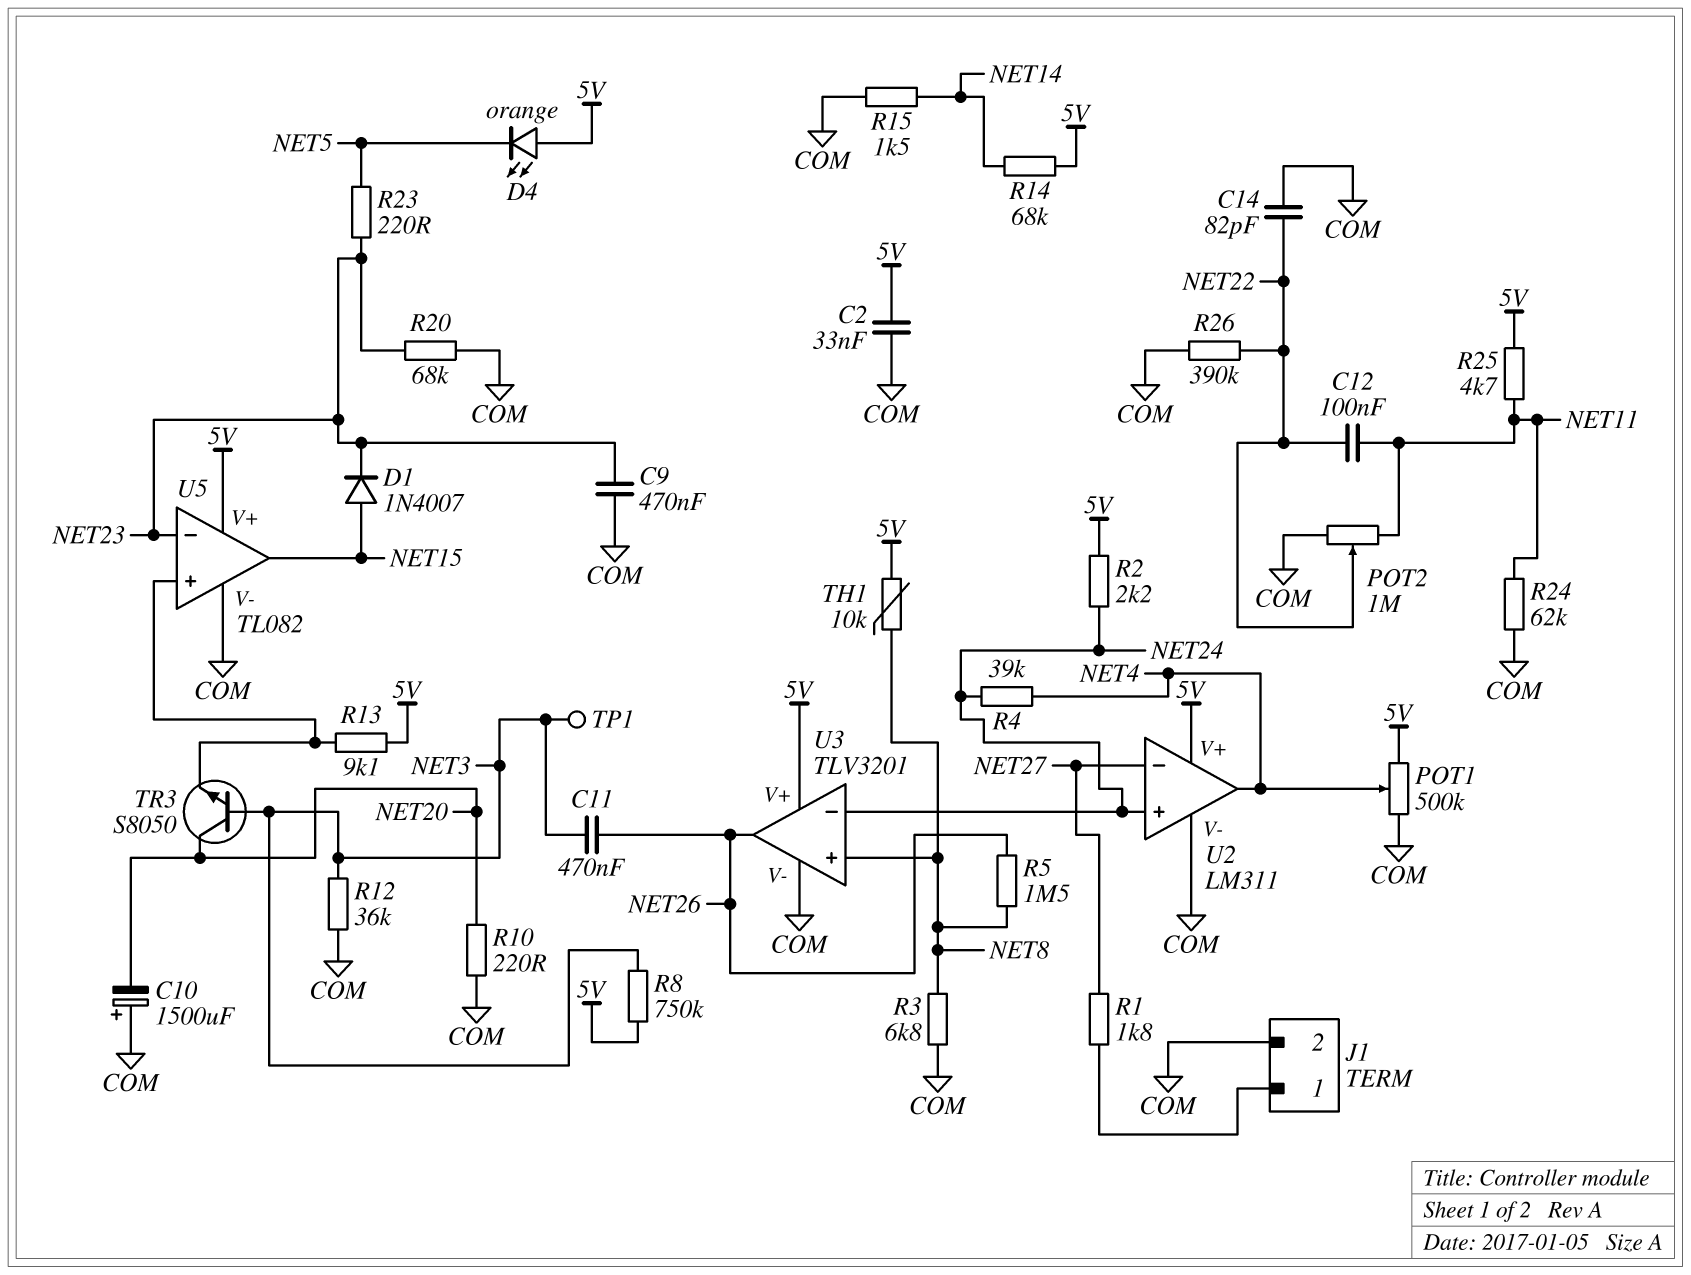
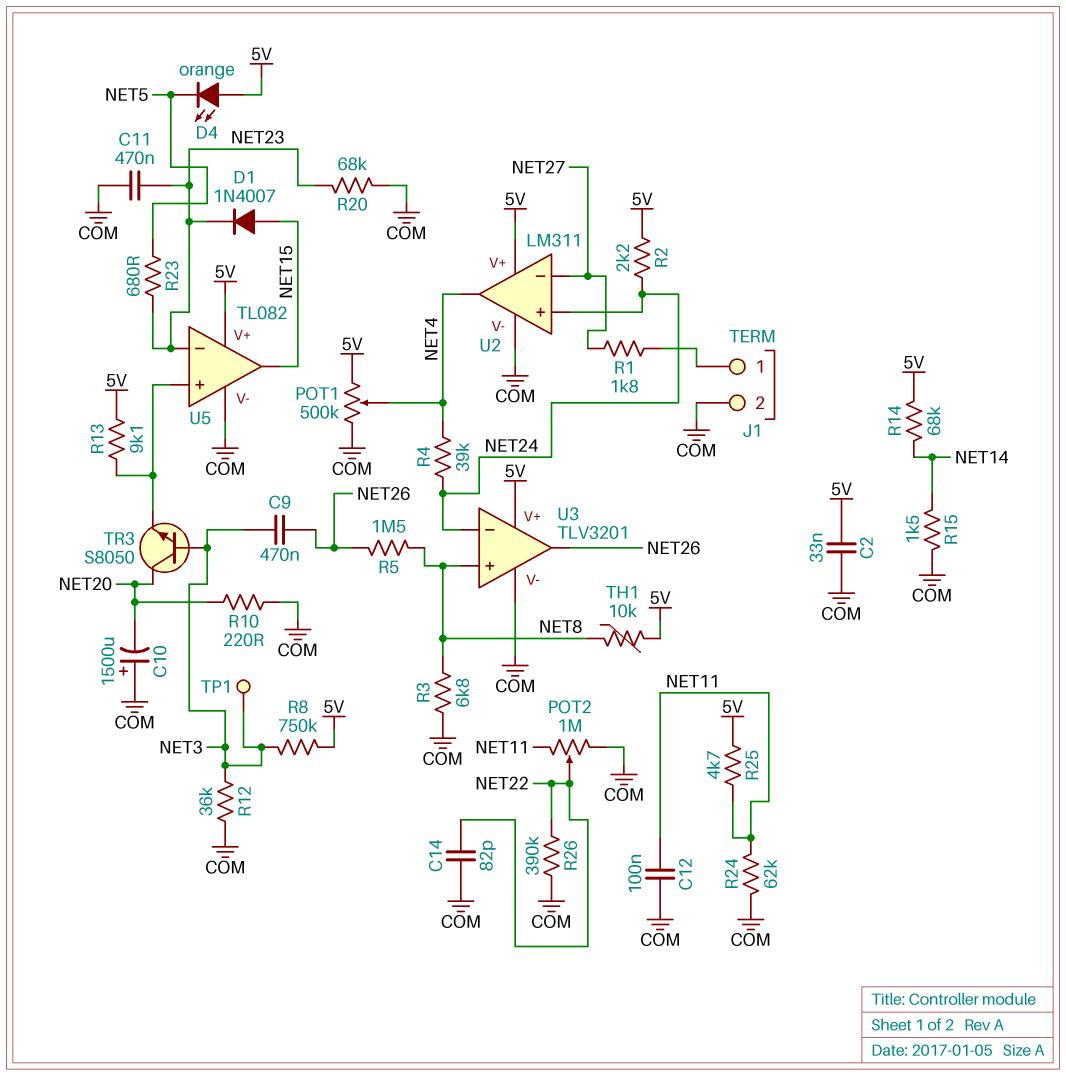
C9: 470nF (COM, NET23) -> 470nF (NET3, NET26)
C11: 470nF (NET3, NET26) -> 470nF (COM, NET23)
C12: 100nF (NET11, NET22) -> 100nF (COM, NET11)
R23: 220 (NET5, NET23) -> 680 (NET5, NET23)

